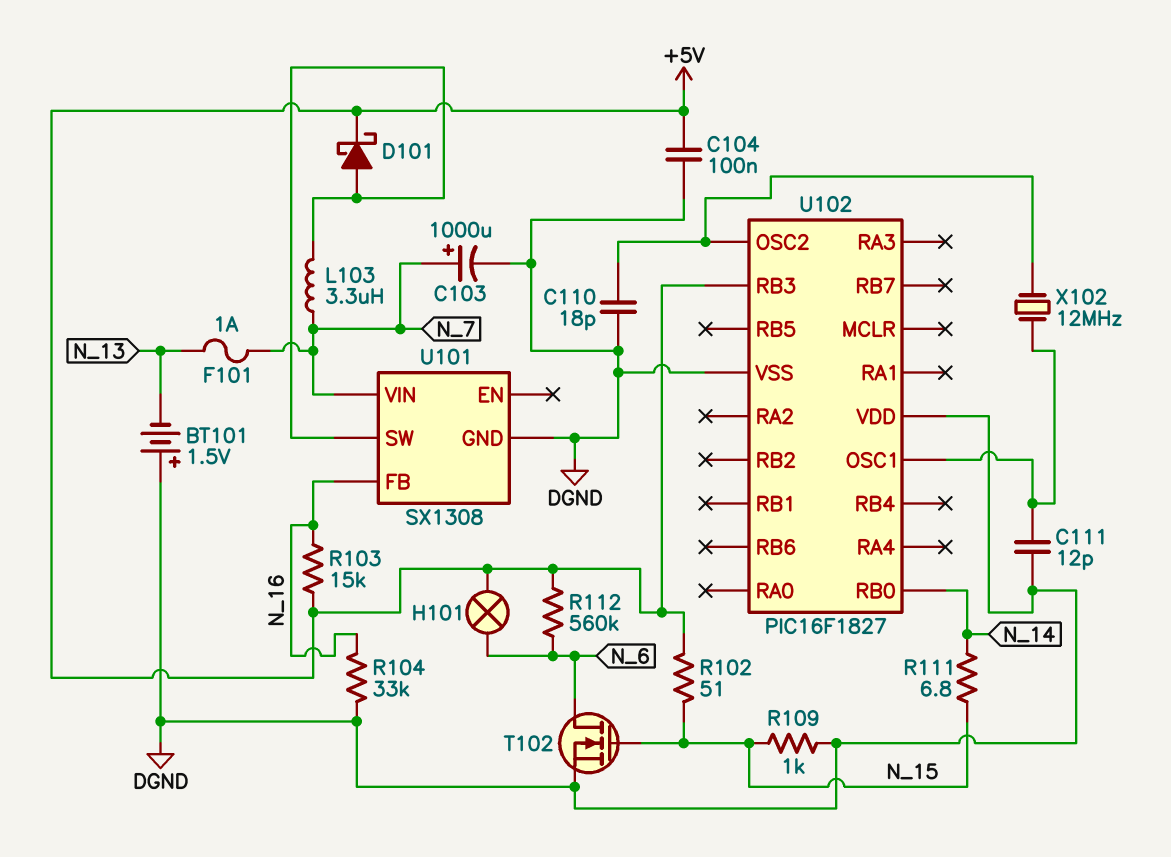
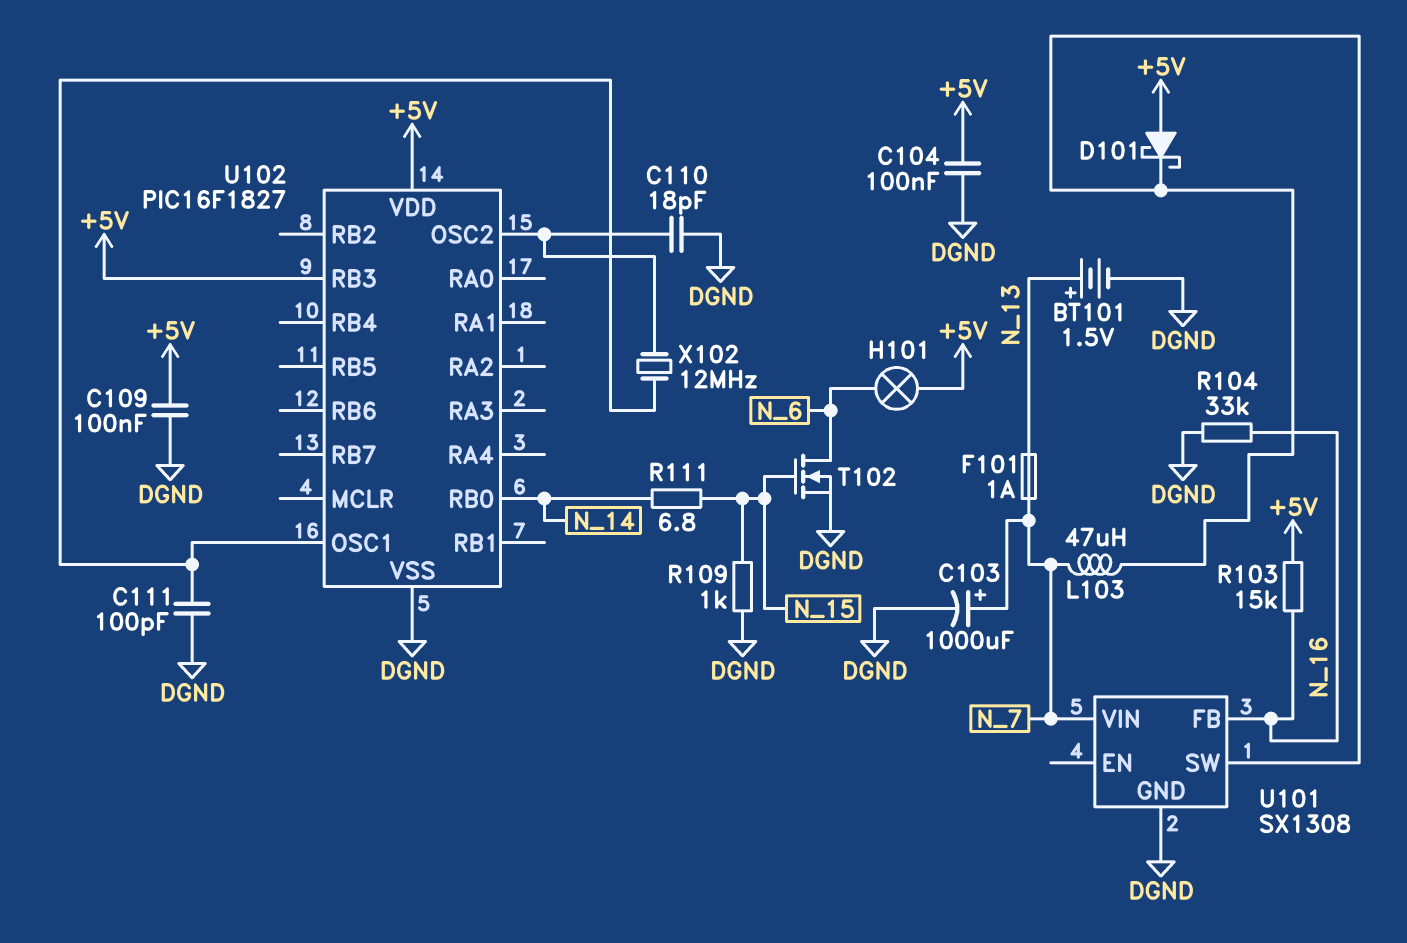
BT101: 1.5V (plus DGND, minus N_13) -> 1.5V (plus N_13, minus DGND)
C109: none -> 100nF (+5V, DGND)
C111: 12pF (DGND, U102/OSC1) -> 100pF (DGND, U102/OSC1)
D101: schottky (A U101/SW, K +5V) -> schottky (A +5V, K U101/SW)
L103: 3.3uH (N_7, U101/SW) -> 47uH (N_7, U101/SW)
R102: 51 (+5V, N_15) -> none
R112: 560k (+5V, N_6) -> none
U102 pin VDD: DGND -> +5V

